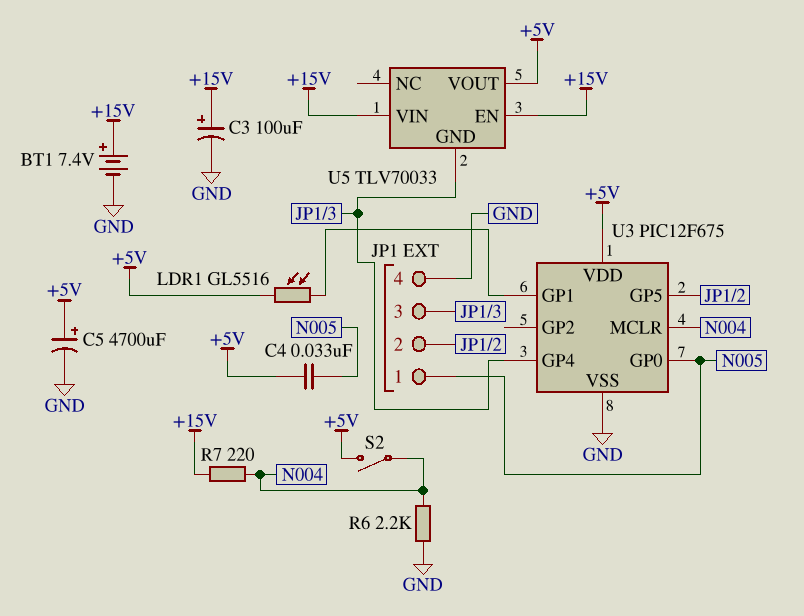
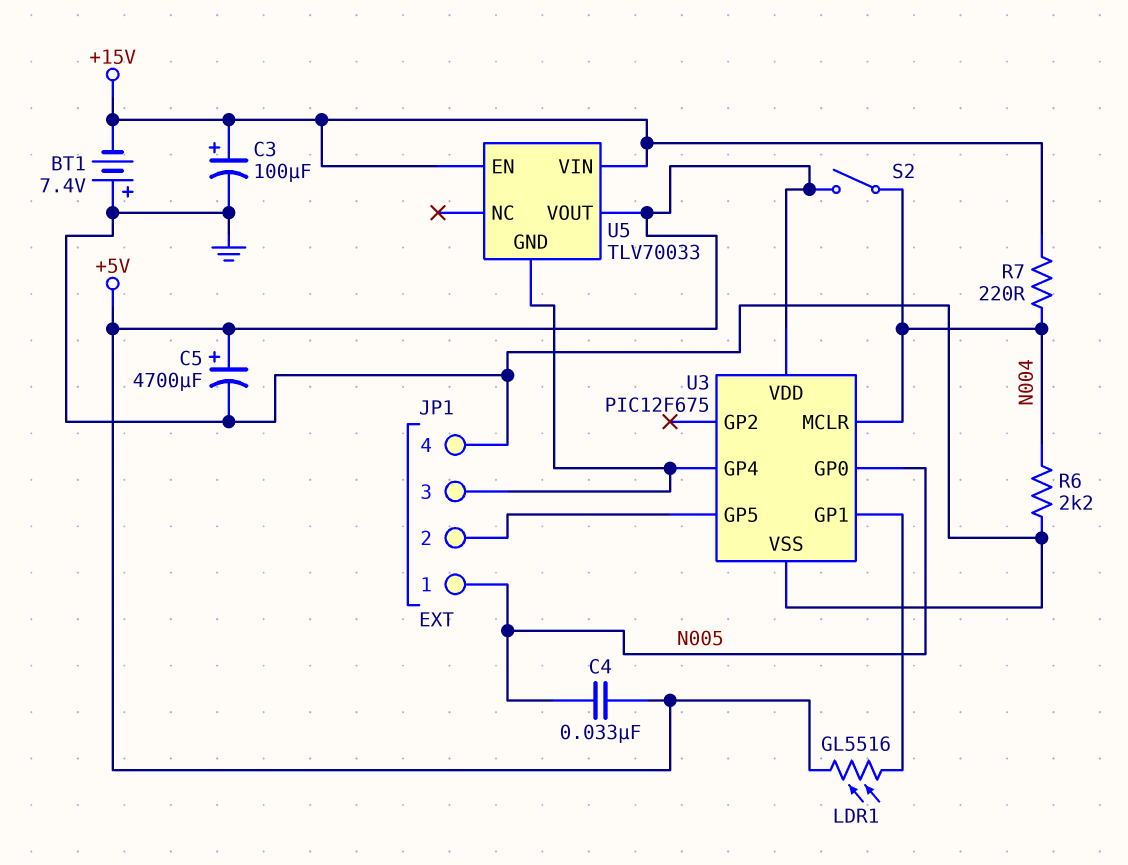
BT1: 7.4V (plus +15V, minus GND) -> 7.4V (plus GND, minus +15V)

